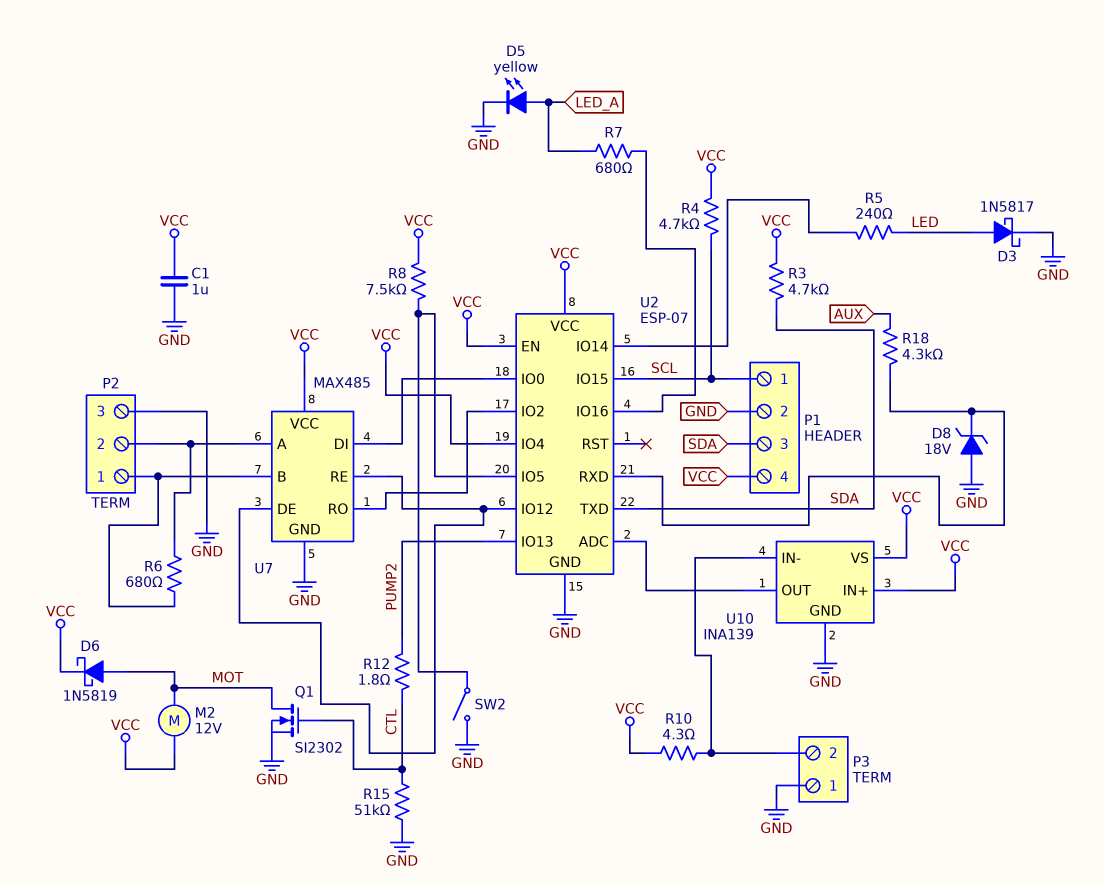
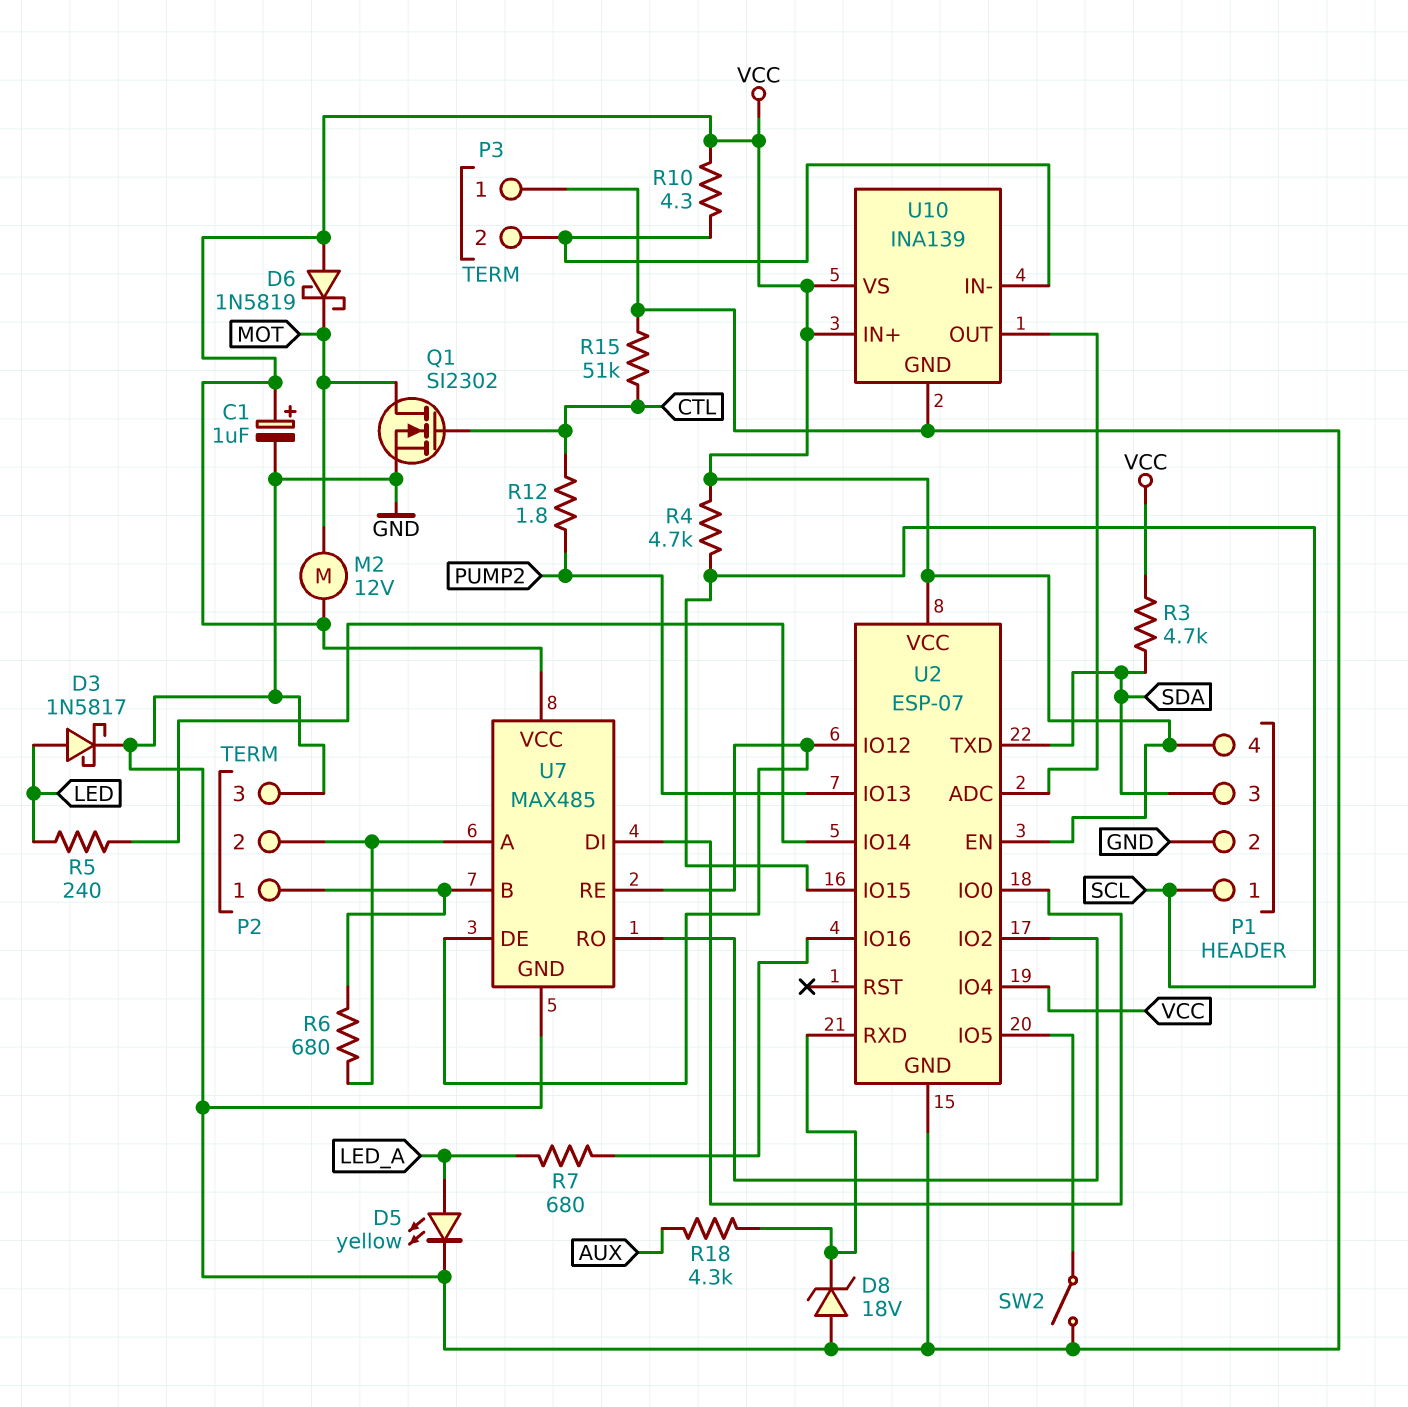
C1: 1uF (GND, VCC) -> 1uF (plus VCC, minus GND)
D6: schottky 1N5819 (A MOT, K VCC) -> schottky 1N5819 (A VCC, K MOT)
R8: 7.5k (U2/IO5, VCC) -> none

